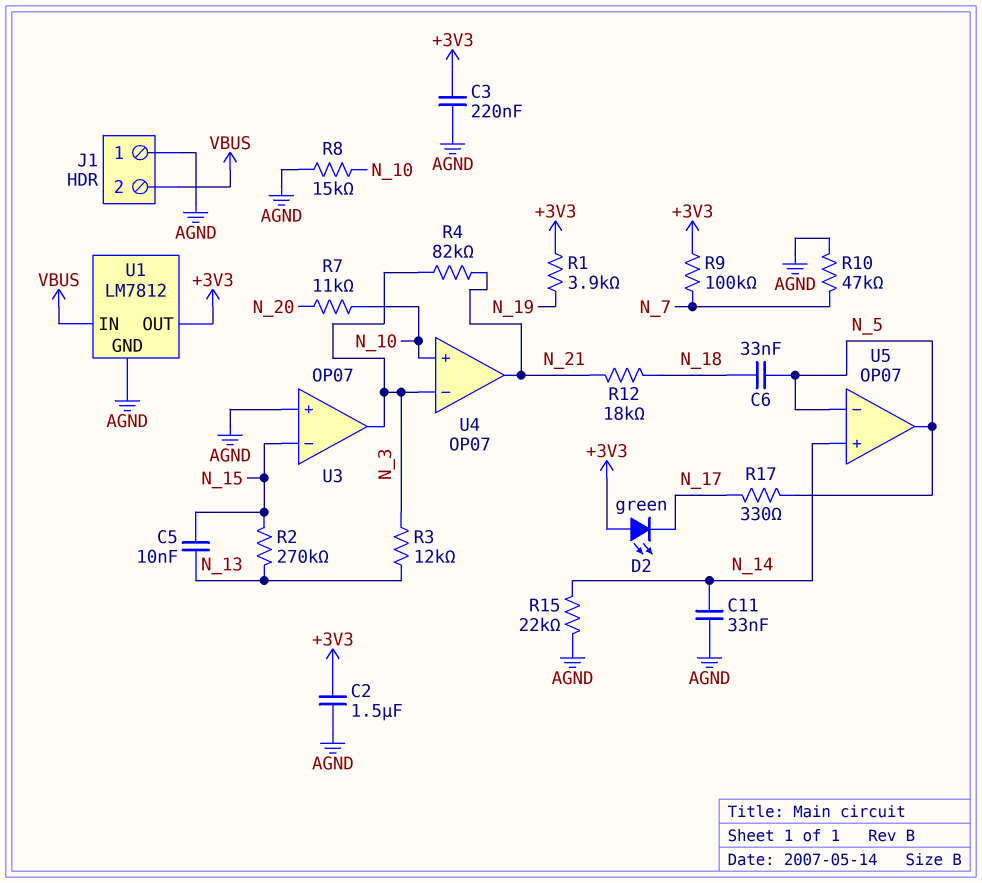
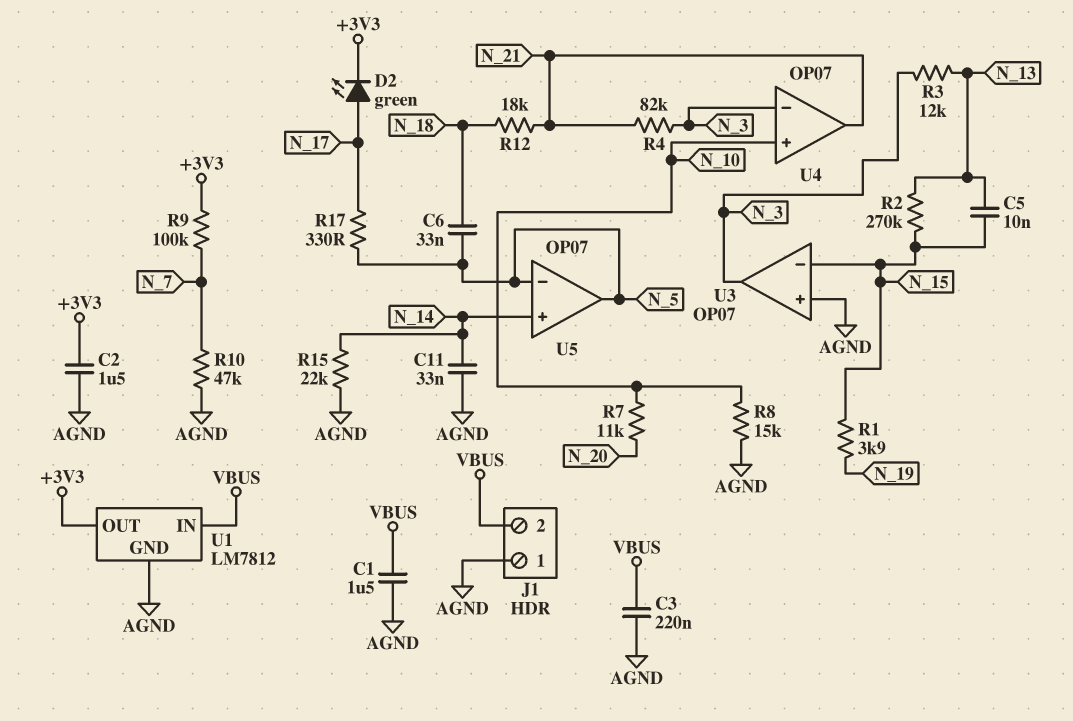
C1: none -> 1.5uF (AGND, VBUS)
C3: 220nF (+3V3, AGND) -> 220nF (AGND, VBUS)
D2: LED green (A +3V3, K N_17) -> LED green (A N_17, K +3V3)
R1: 3.9k (+3V3, N_19) -> 3.9k (N_15, N_19)

